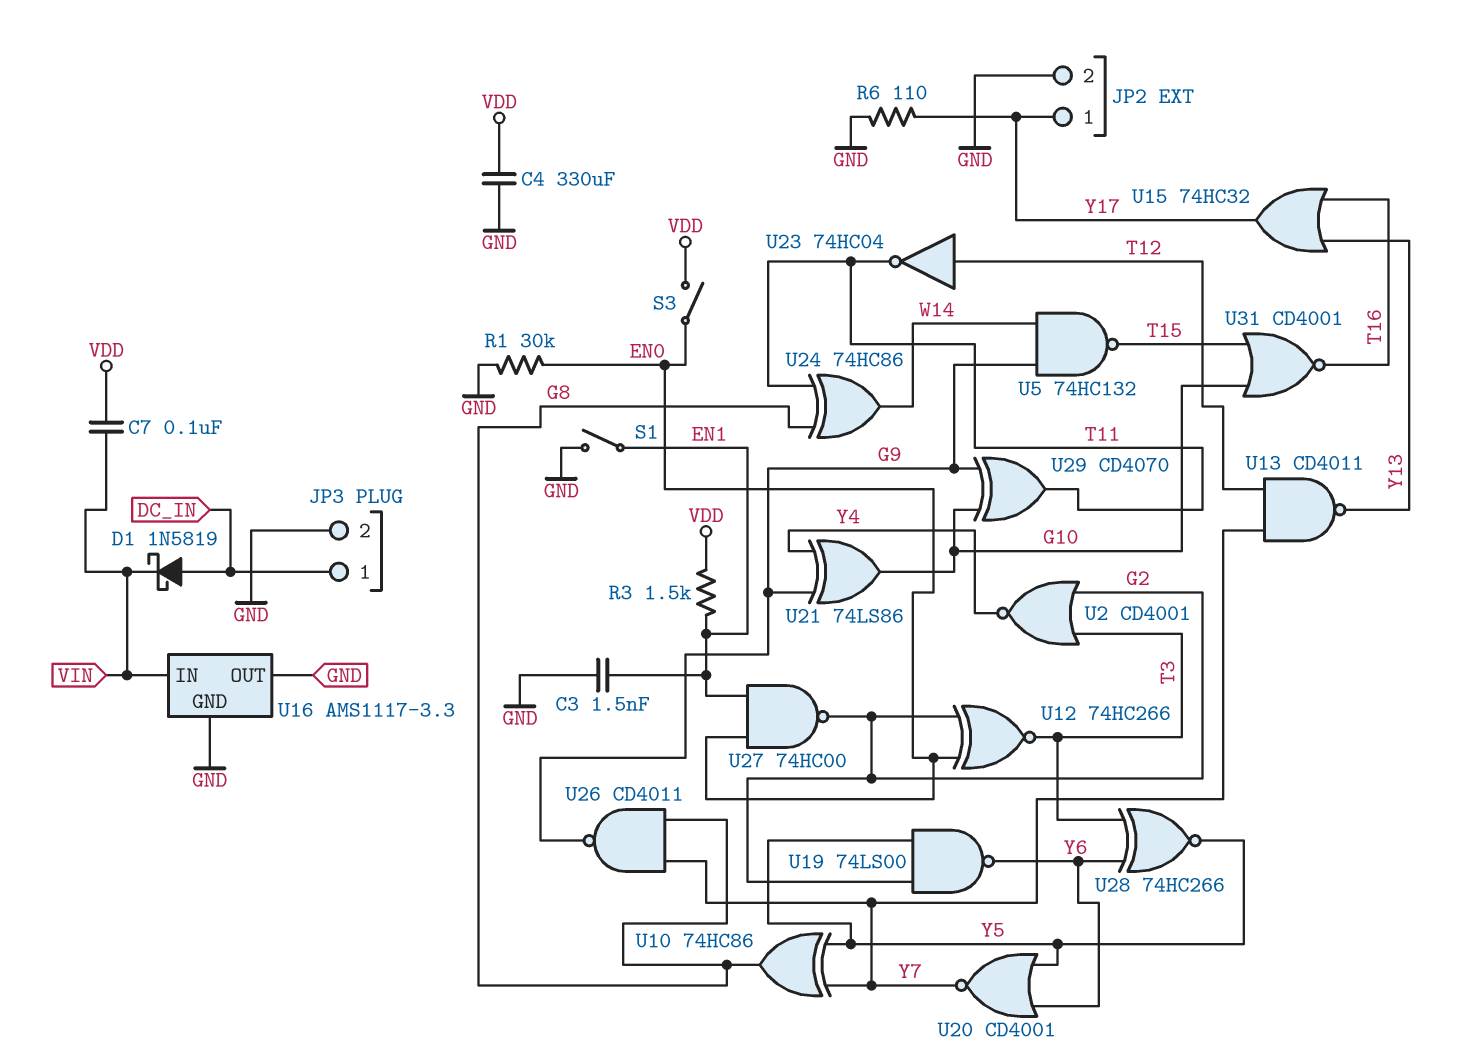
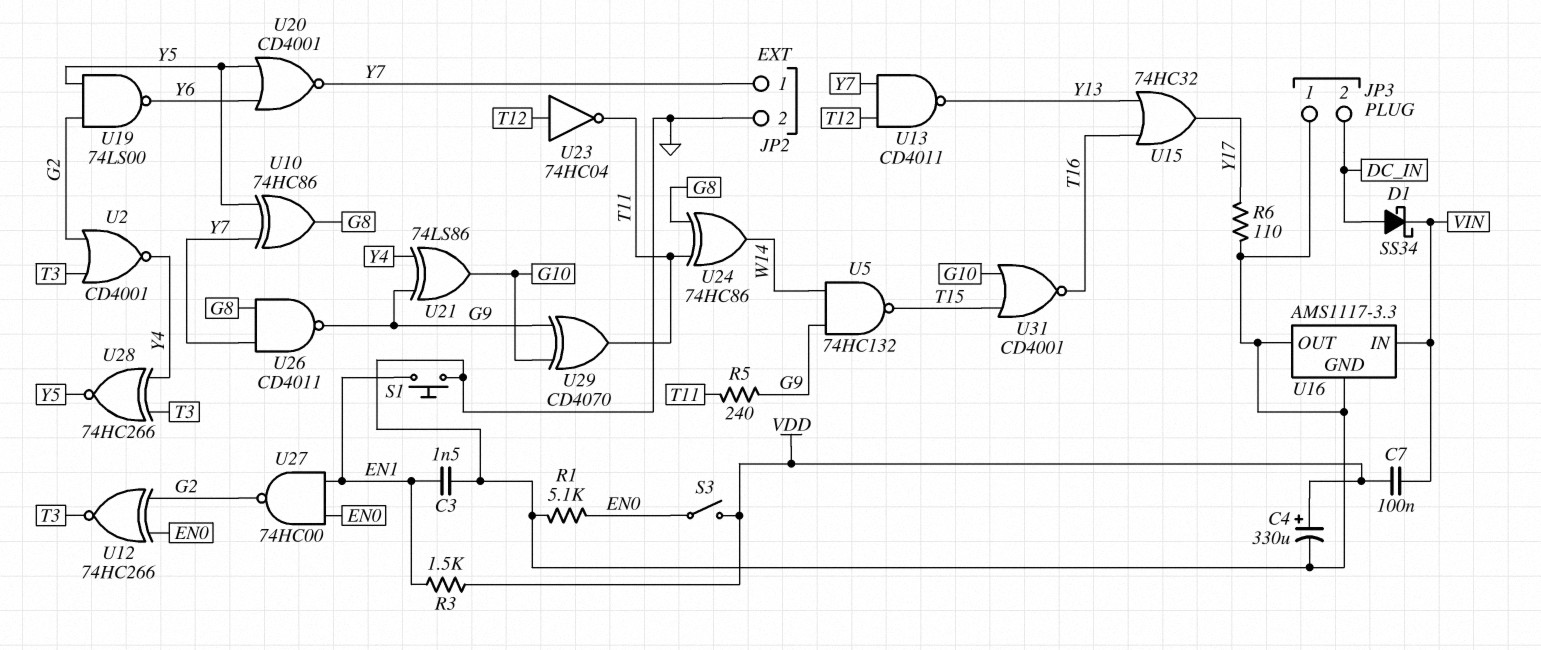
C4: 330uF (GND, VDD) -> 330uF (plus VDD, minus GND)
D1: schottky 1N5819 (A DC_IN, K VIN) -> schottky SS34 (A DC_IN, K VIN)
JP2 pin 1: Y17 -> Y7
JP3 pin 1: DC_IN -> GND
JP3 pin 2: GND -> DC_IN
R1: 30k (EN0, GND) -> 5.1k (EN0, GND)
R5: none -> 240 (G9, T11)
S1: switch (EN1, GND) -> button (EN1, GND)
U28: XNOR 74HC266 (in T3, in Y6, out Y5) -> XNOR 74HC266 (in T3, in Y4, out Y5)

